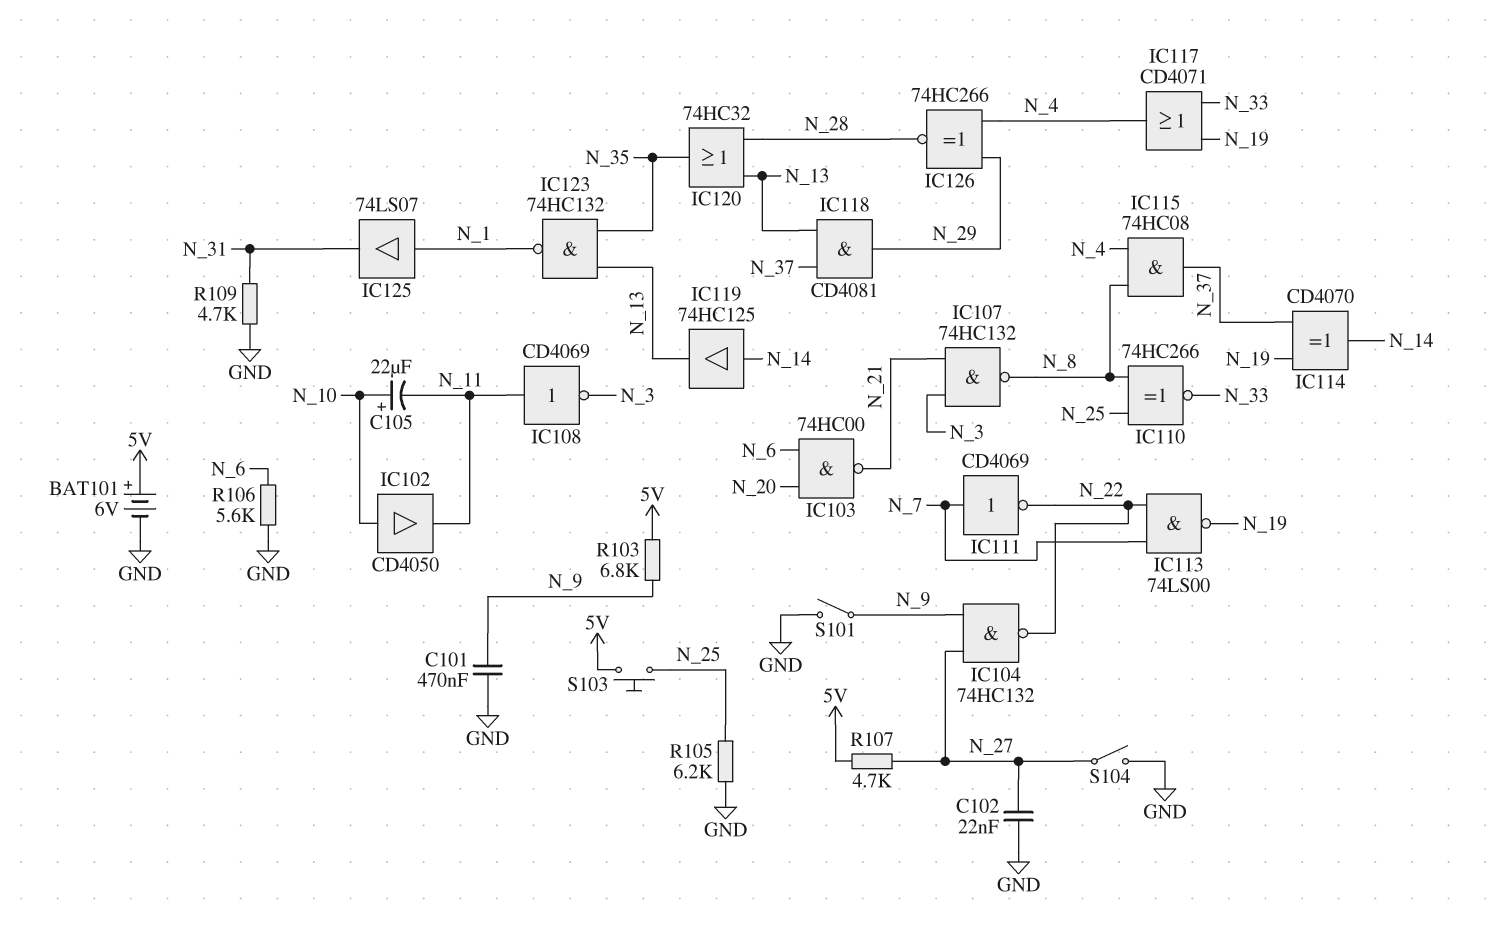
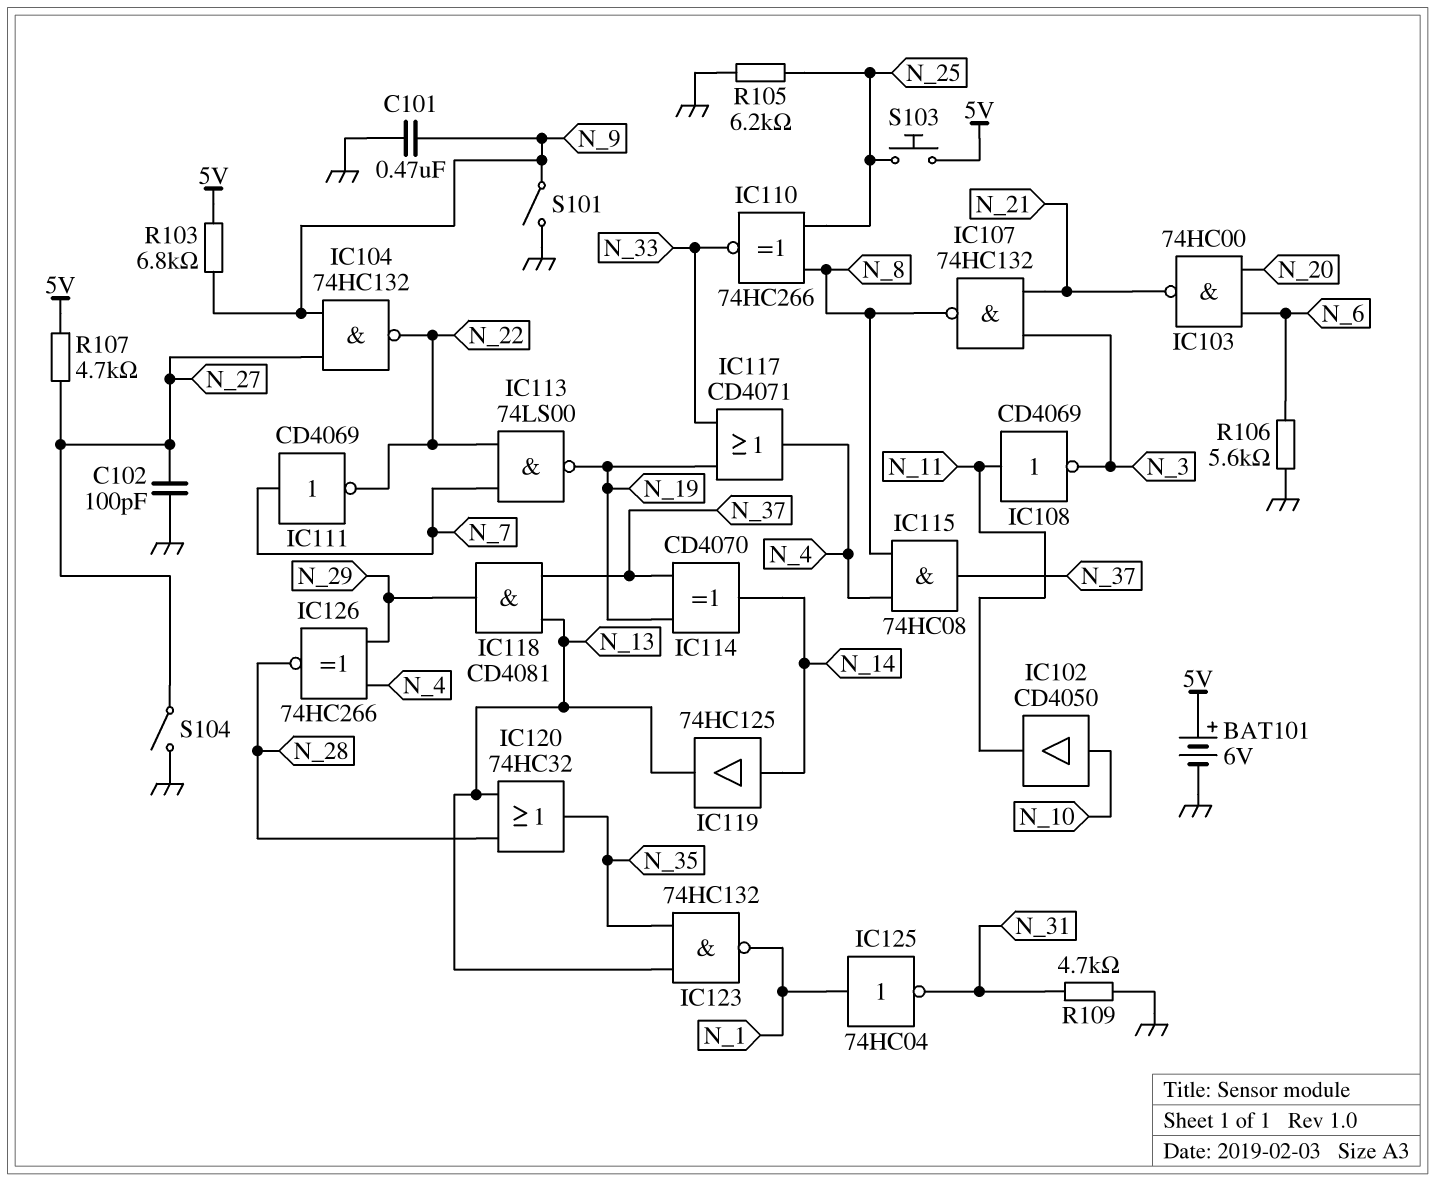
C102: 22nF (GND, N_27) -> 100pF (GND, N_27)
C105: 22uF (plus N_10, minus N_11) -> none
IC125: buffer 74LS07 (in N_1, out N_31) -> NOT 74HC04 (in N_1, out N_31)

